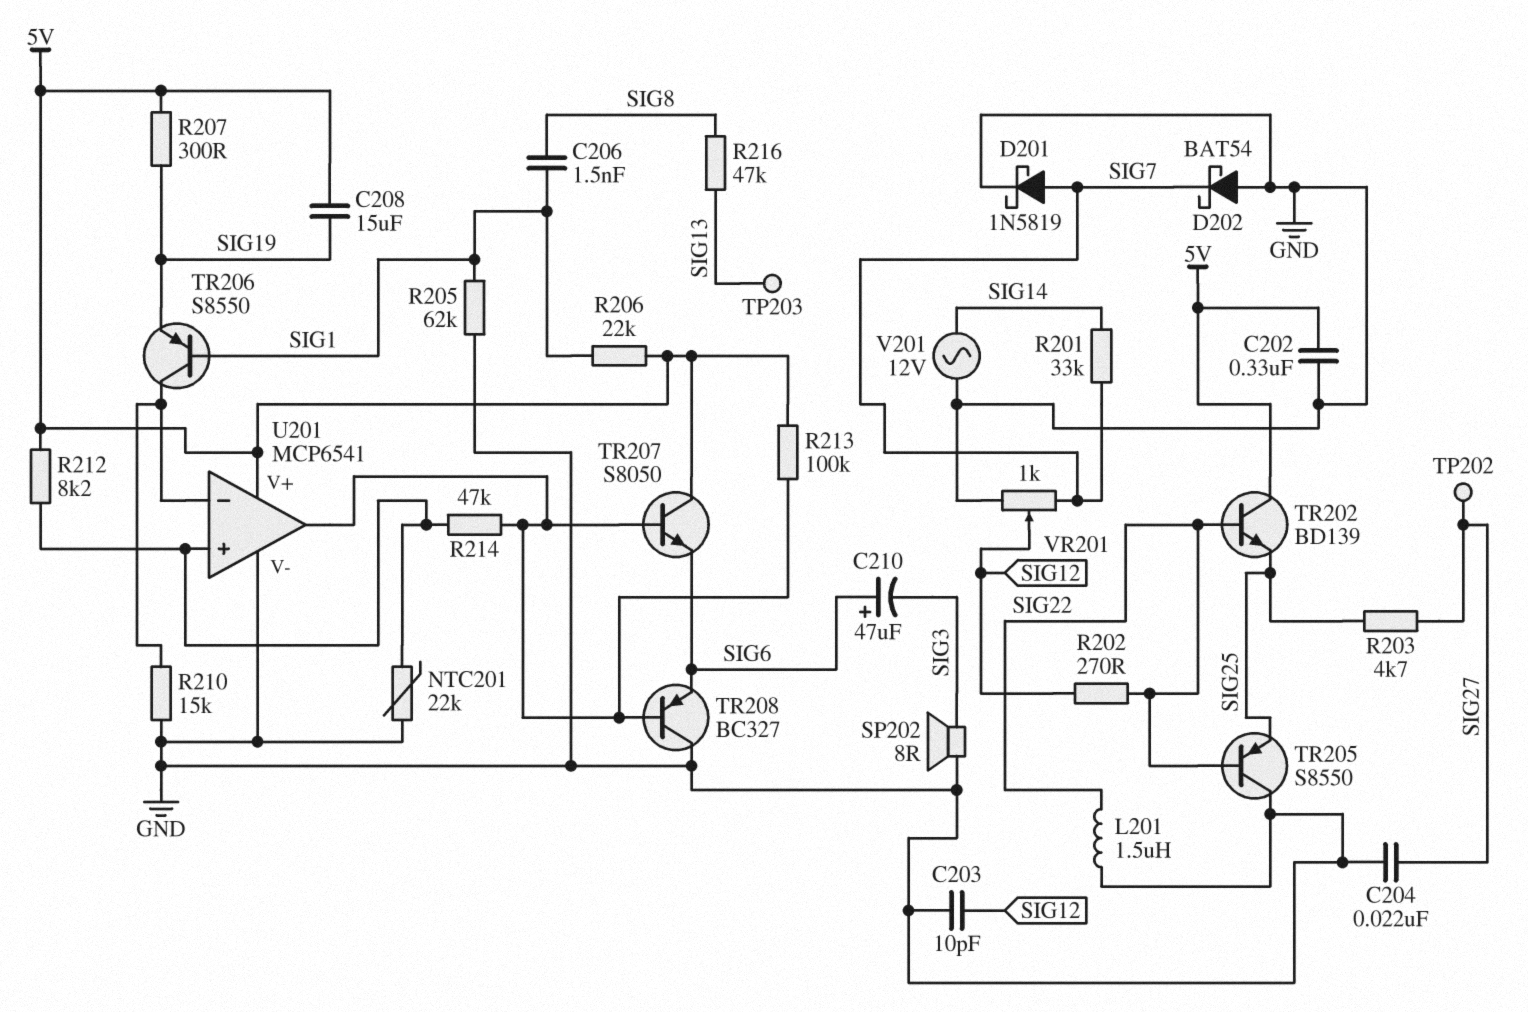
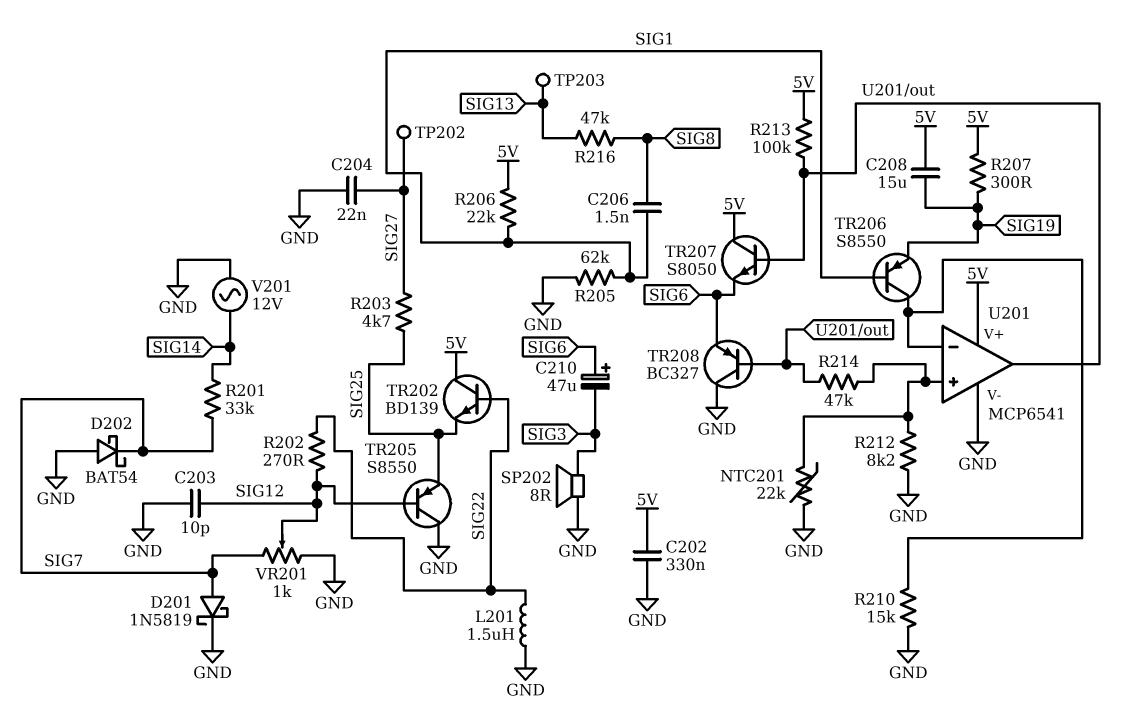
R212: 8.2k (5V, U201/in+) -> 8.2k (GND, U201/in+)
TR205: PNP S8550 (B SIG22, C GND, E SIG25) -> PNP S8550 (B SIG12, C GND, E SIG25)

